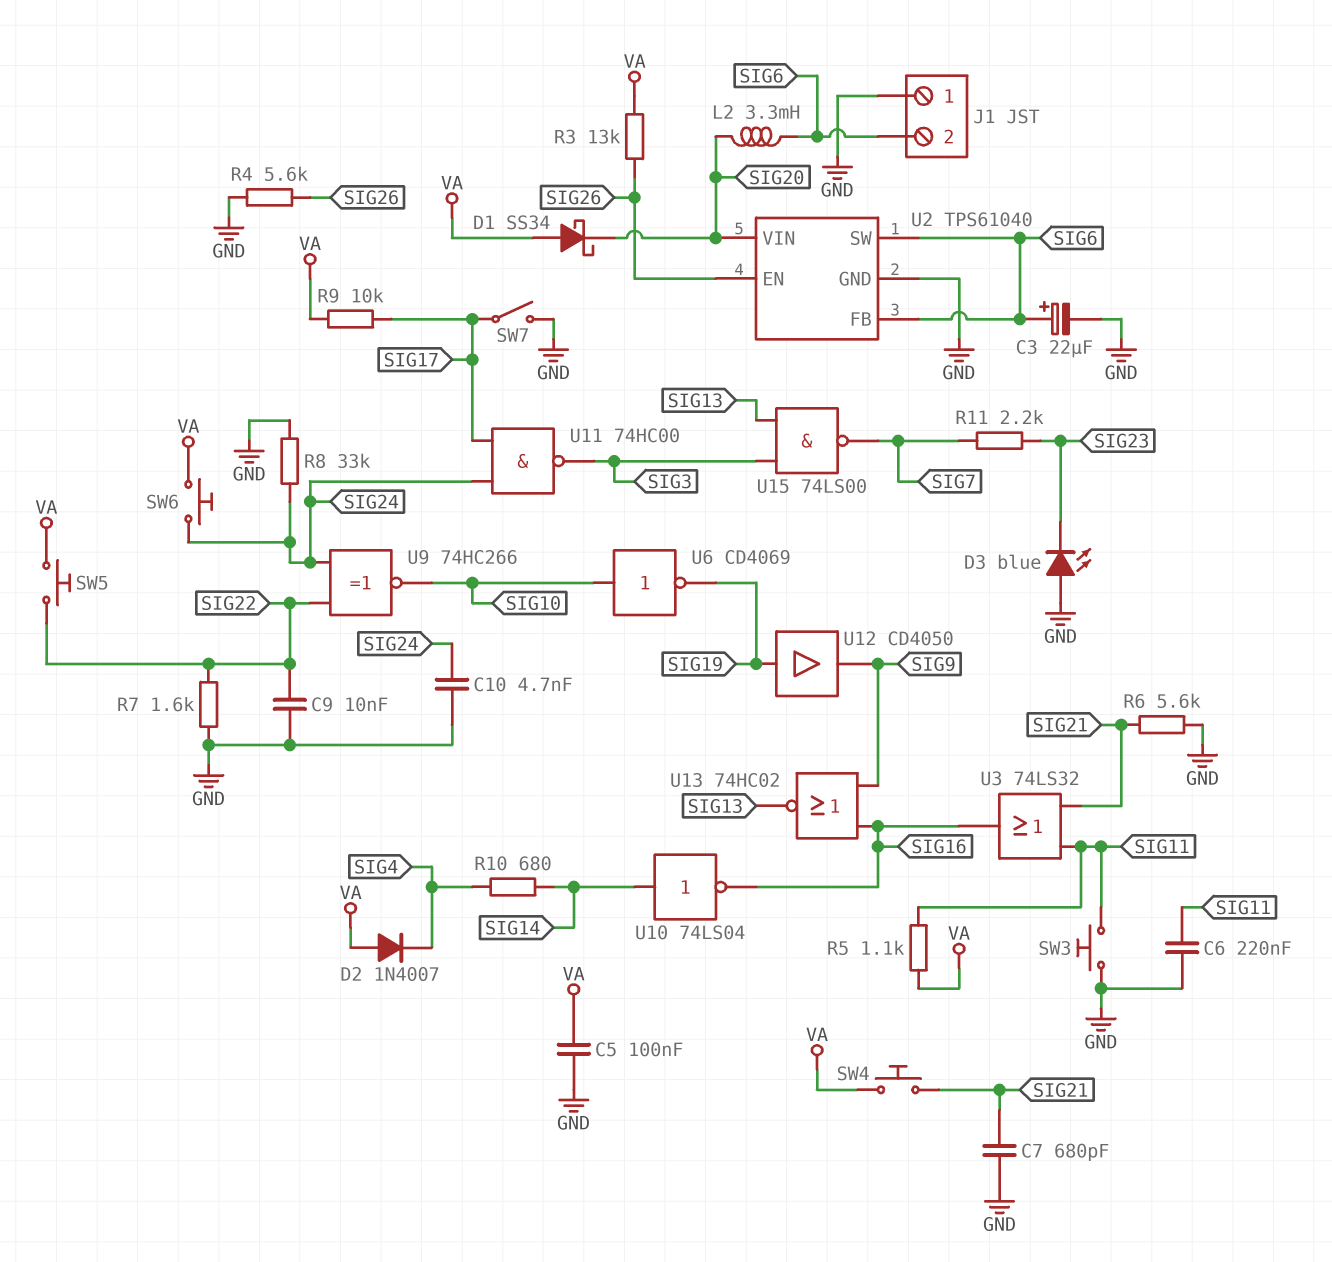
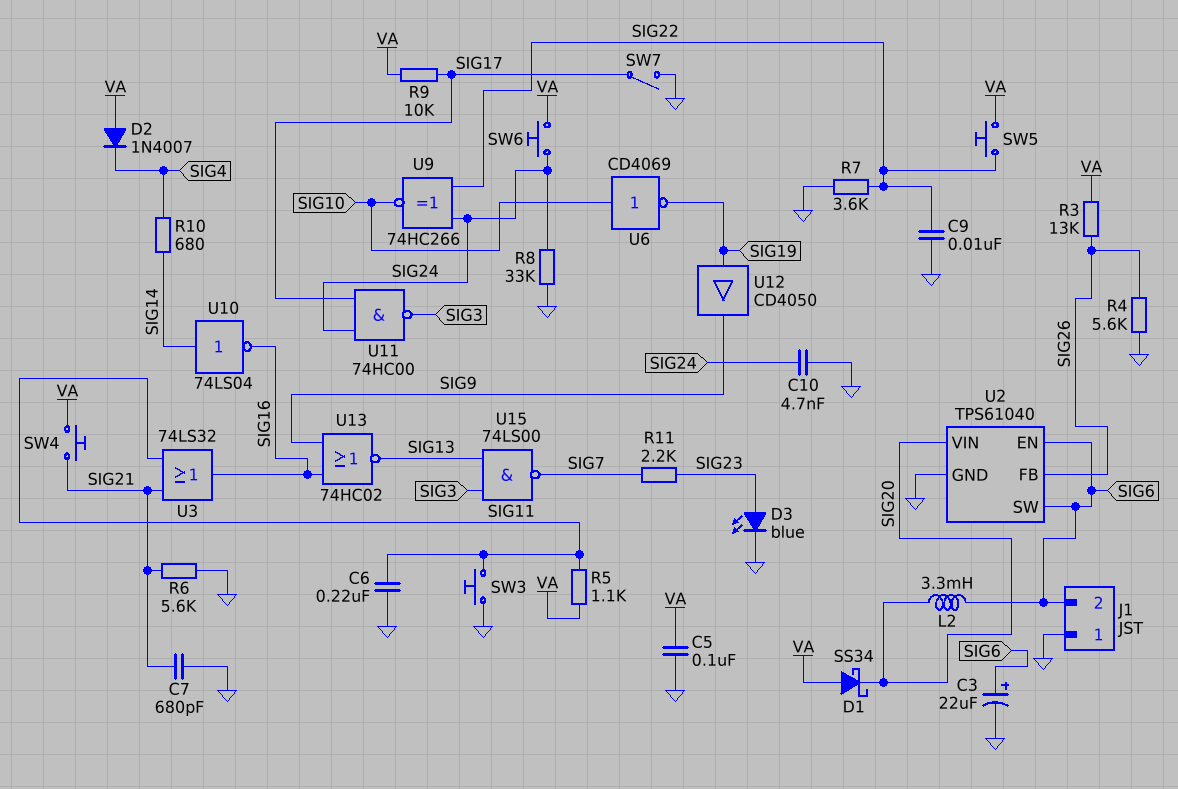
D3: LED blue (A GND, K SIG23) -> LED blue (A SIG23, K GND)
R7: 1.6k (GND, SIG22) -> 3.6k (GND, SIG22)
U2 pin EN: SIG26 -> SIG6
U2 pin FB: SIG6 -> SIG26

